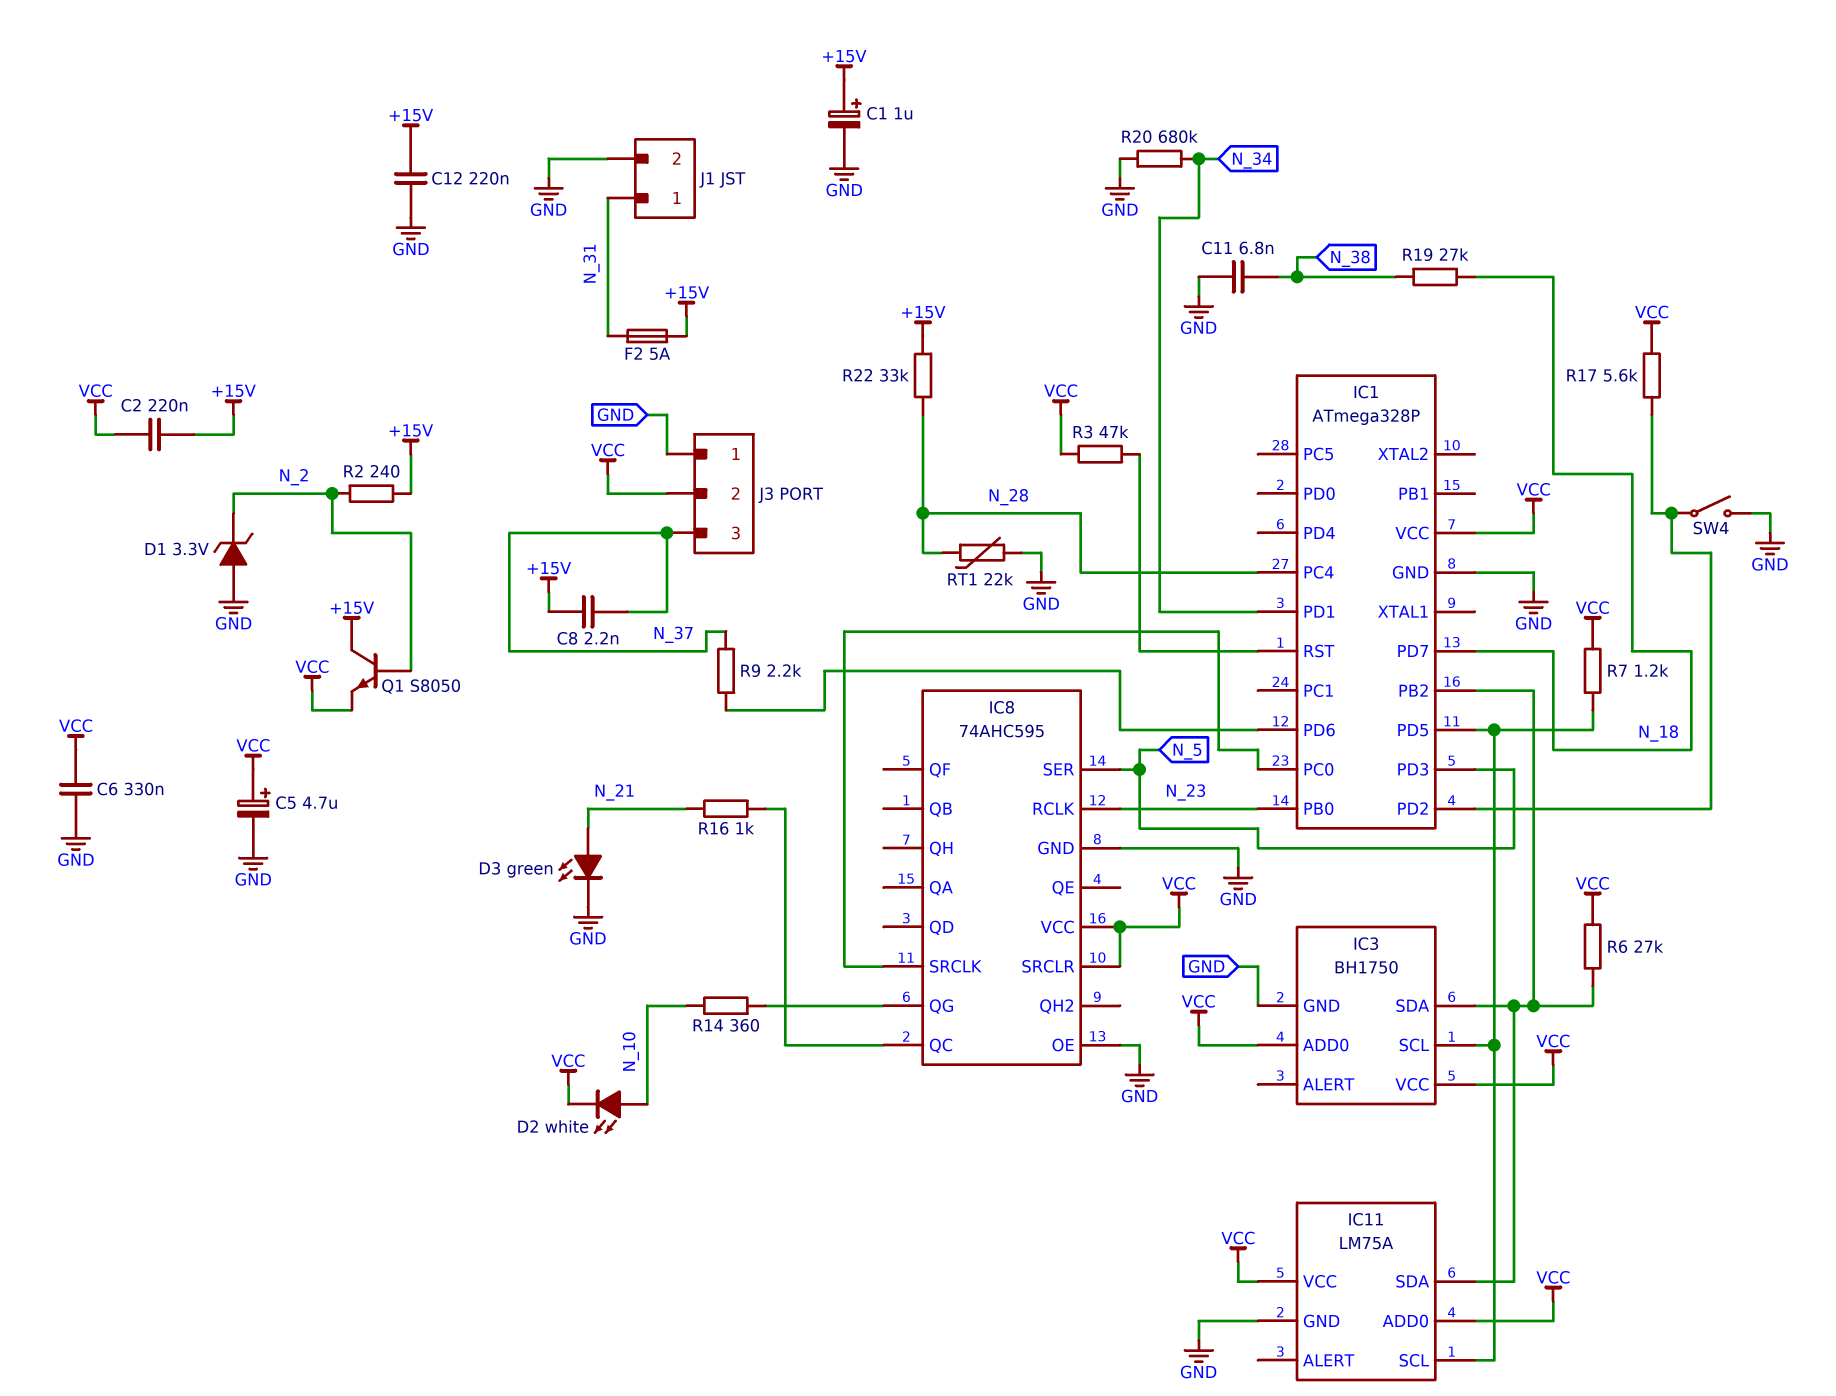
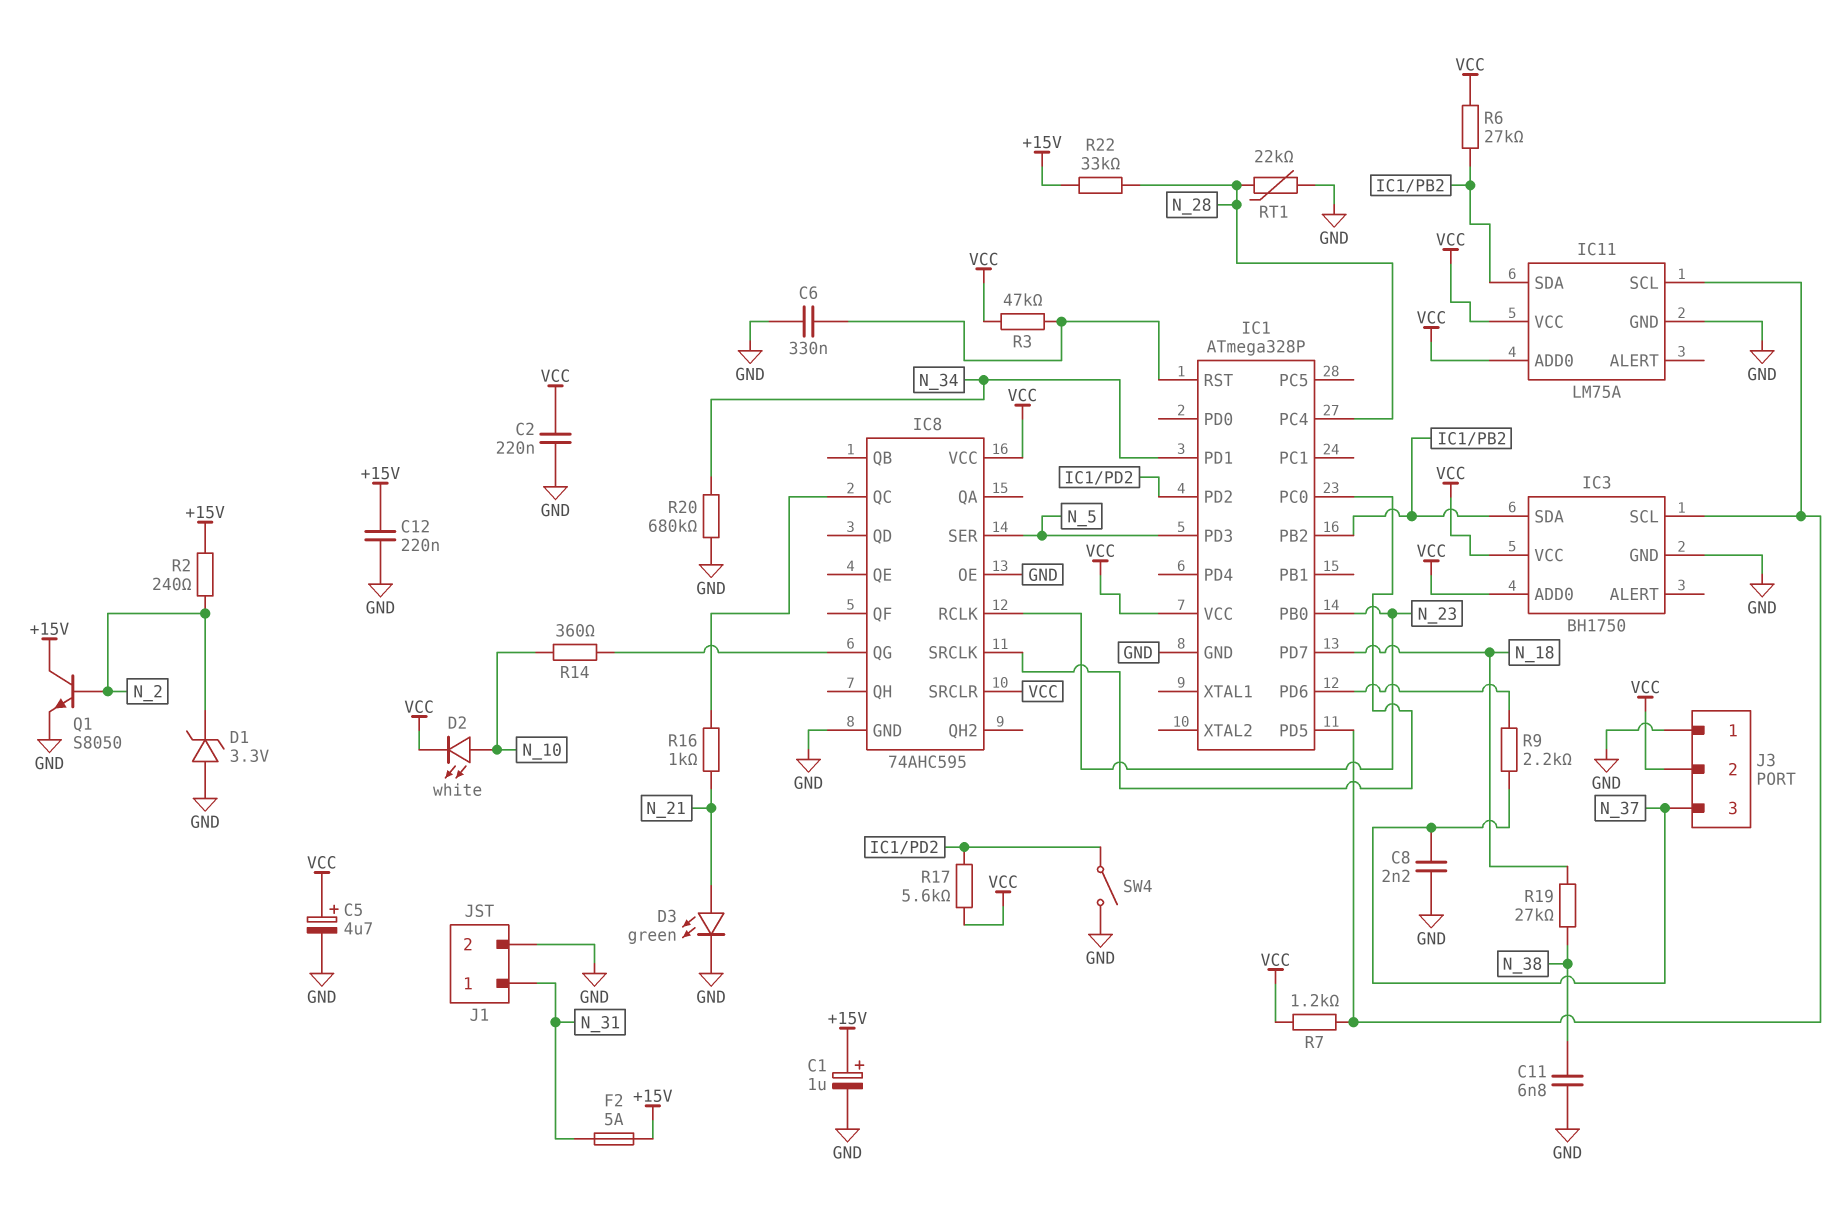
C2: 220nF (+15V, VCC) -> 220nF (GND, VCC)
C6: 330nF (GND, VCC) -> 330nF (GND, IC1/RST)
C8: 2.2nF (+15V, N_37) -> 2.2nF (GND, N_37)
Q1: NPN S8050 (B N_2, C +15V, E VCC) -> NPN S8050 (B N_2, C +15V, E GND)

